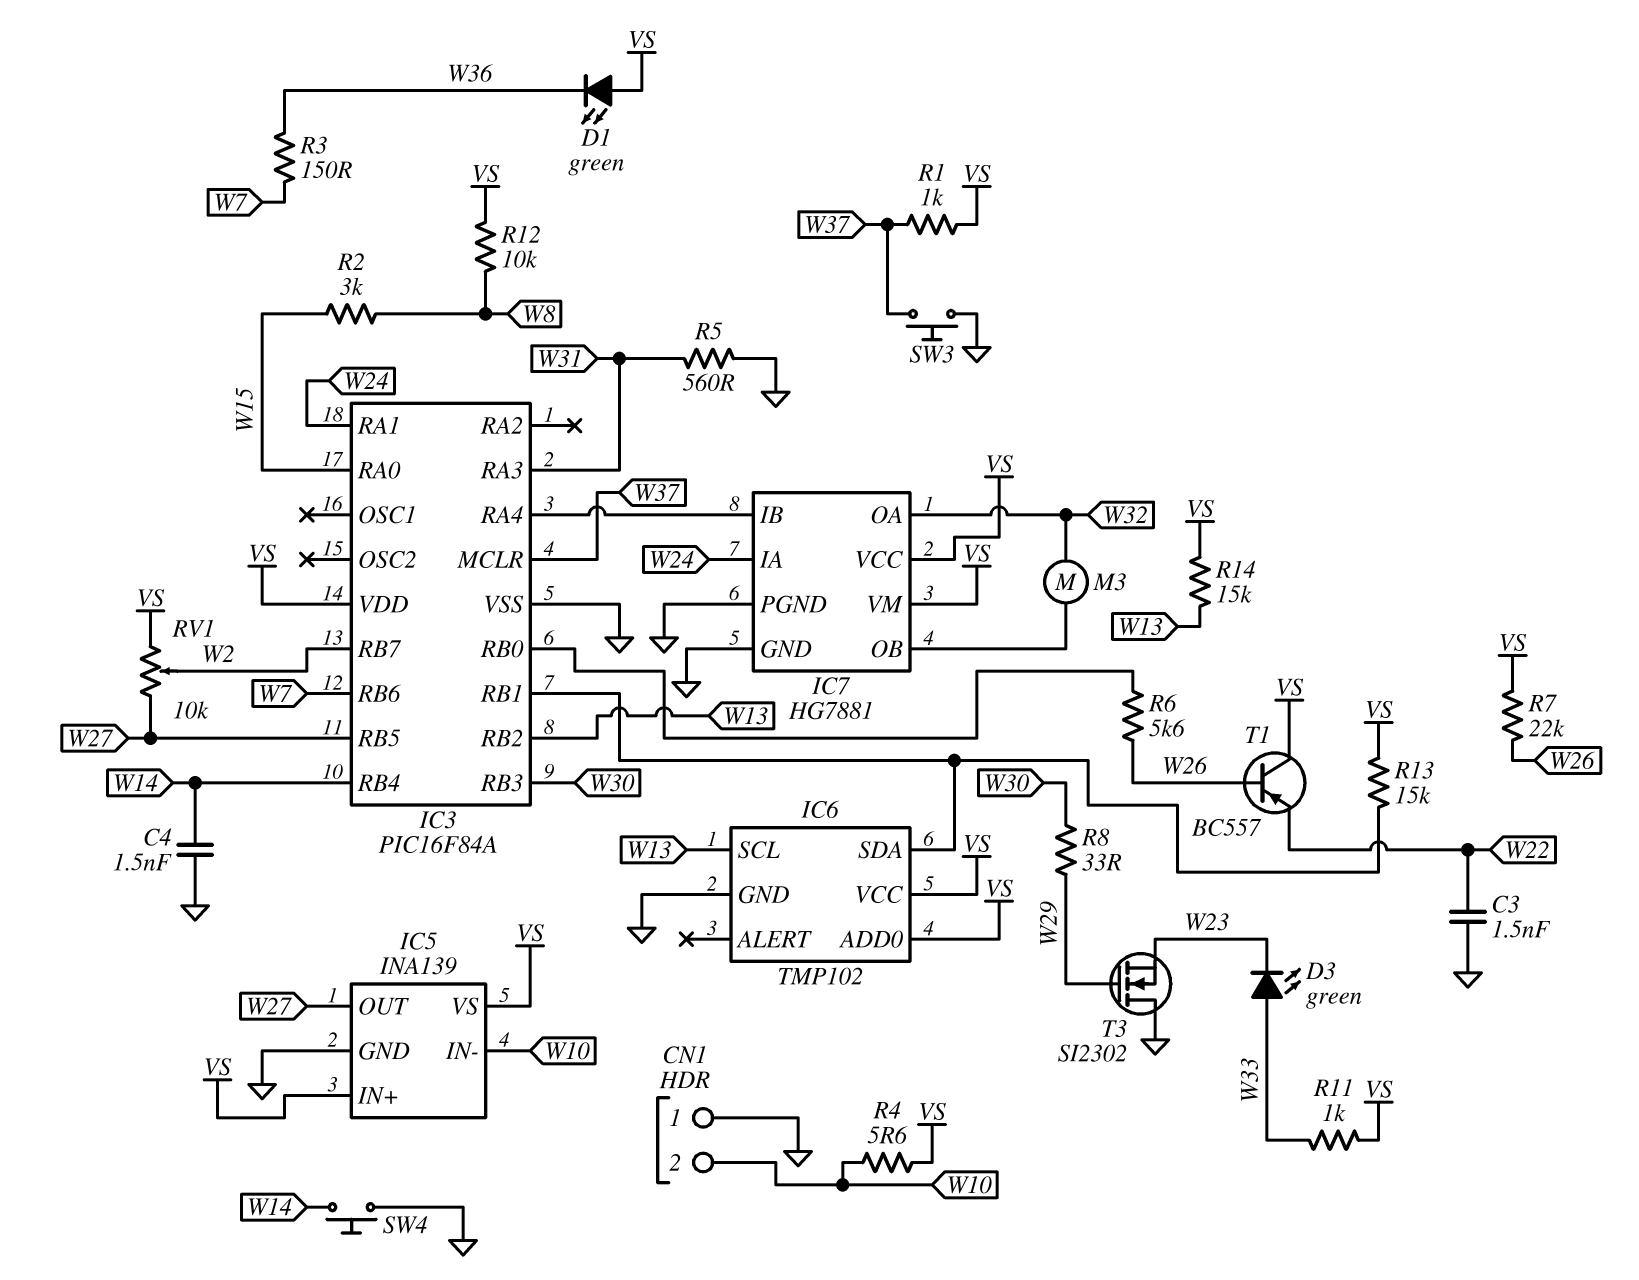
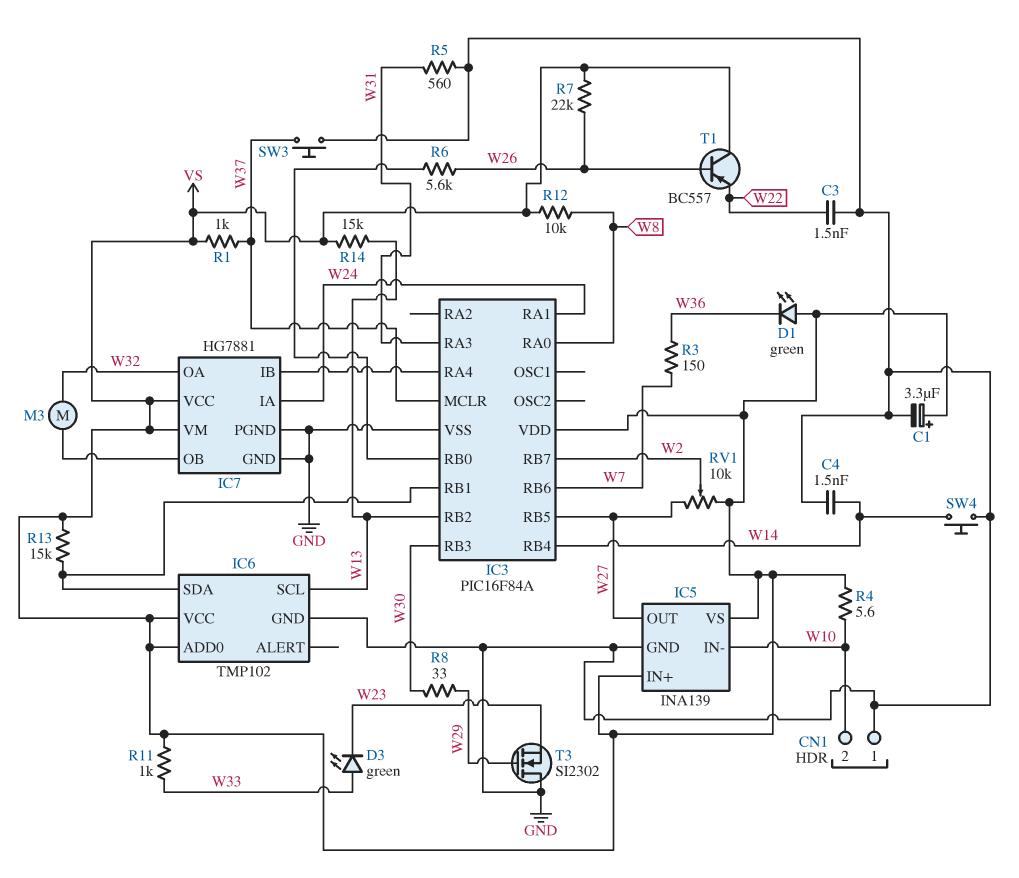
C1: none -> 3.3uF (plus VS, minus GND)
IC3 pin RA0: W15 -> W8
R2: 3k (W8, W15) -> none

